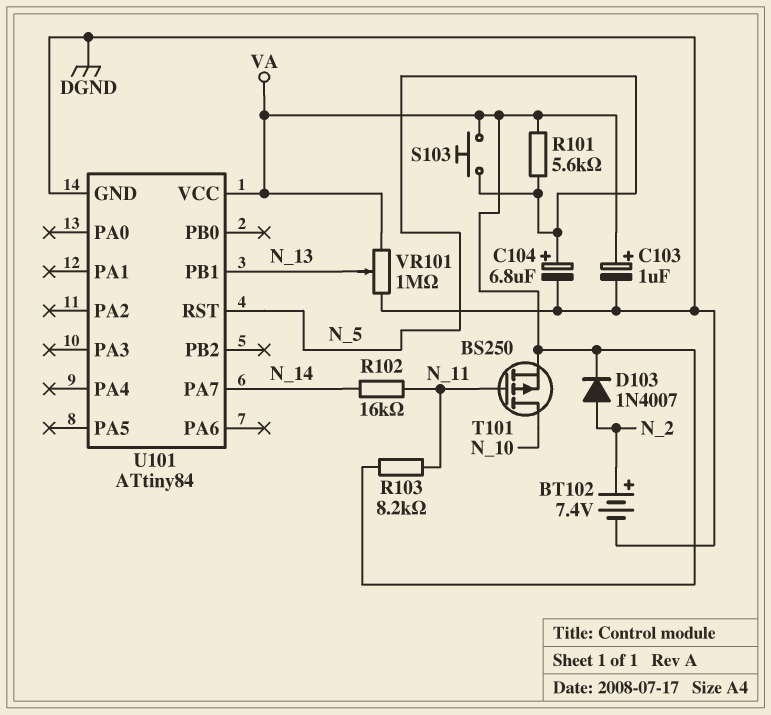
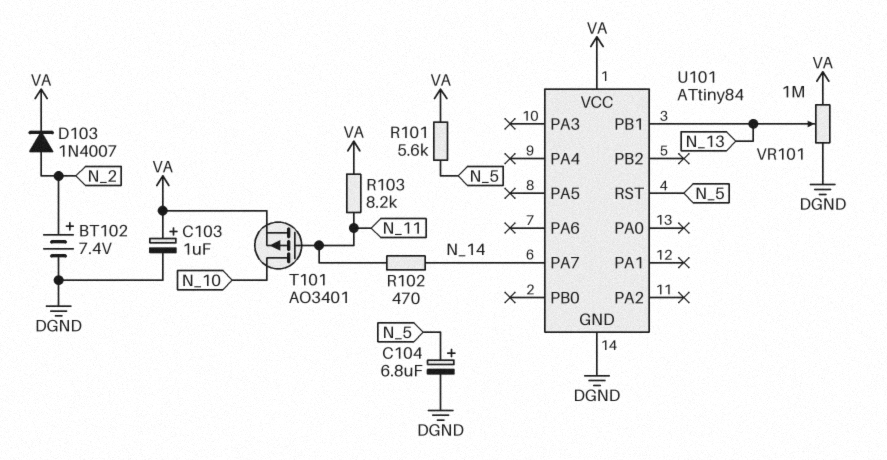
R102: 16k (N_11, N_14) -> 470 (N_11, N_14)
S103: button (N_5, VA) -> none
T101: PMOS BS250 (G N_11, D N_10, S VA) -> PMOS AO3401 (G N_11, D N_10, S VA)

